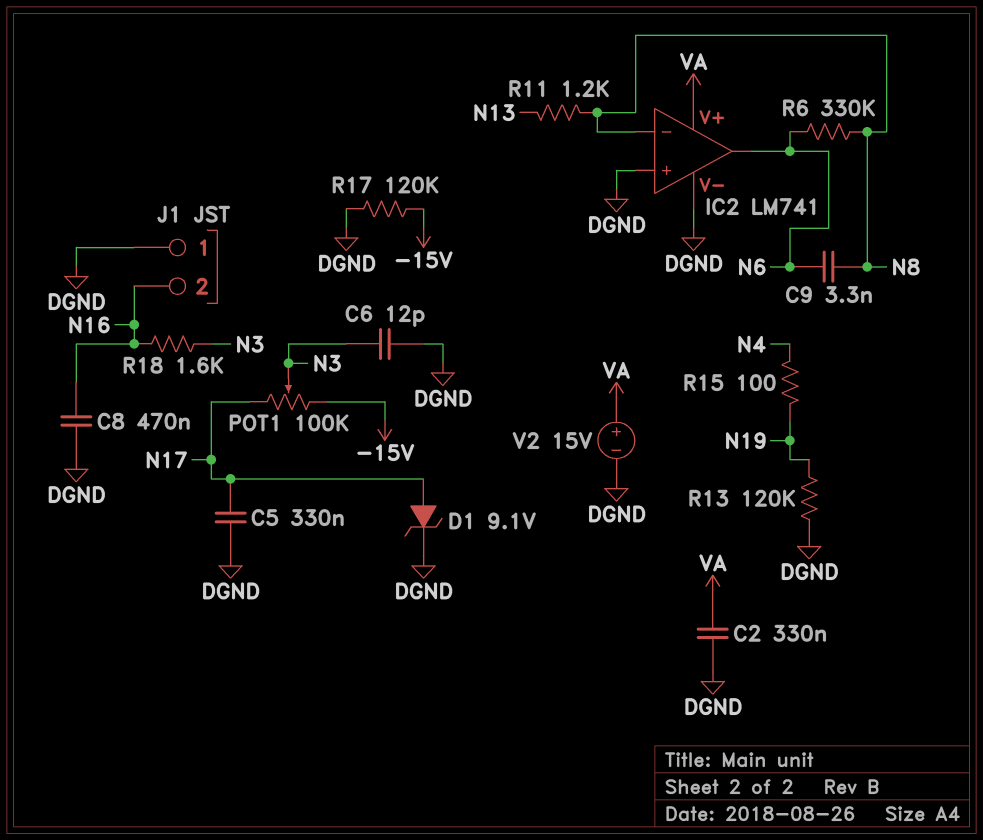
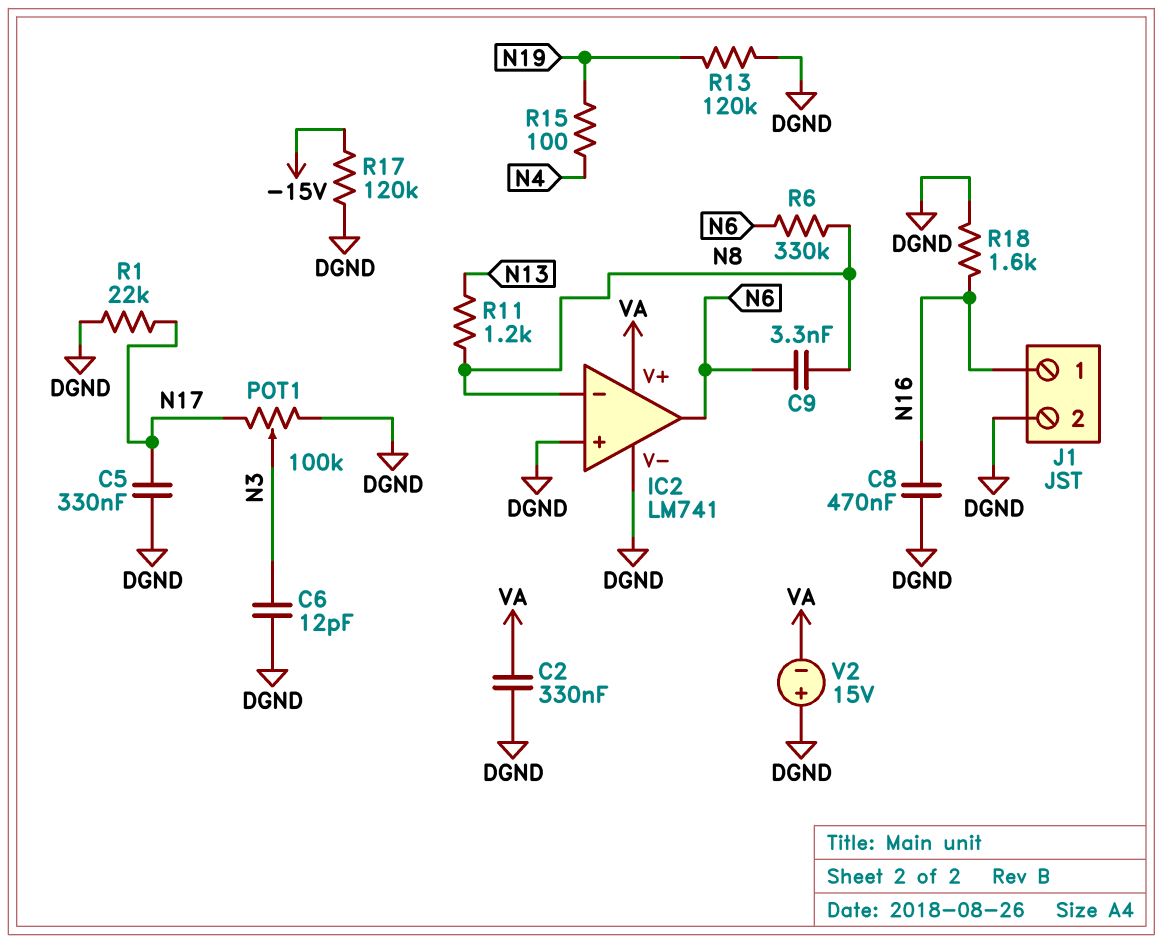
D1: zener 9.1V (A N17, K DGND) -> none
J1 pin 1: DGND -> N16
J1 pin 2: N16 -> DGND
POT1: 100k (-15V, N17, wiper N3) -> 100k (DGND, N17, wiper N3)
R1: none -> 22k (DGND, N17)
R18: 1.6k (N3, N16) -> 1.6k (DGND, N16)
V2: 15V (plus VA, minus DGND) -> 15V (plus DGND, minus VA)

